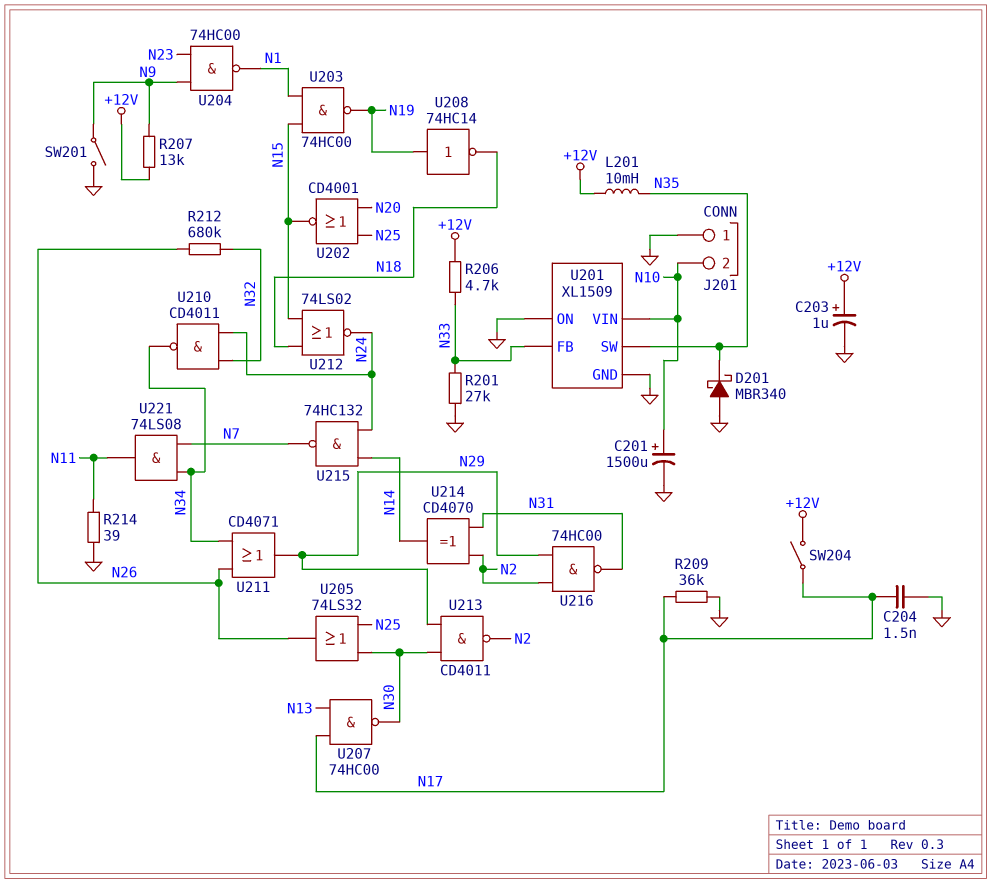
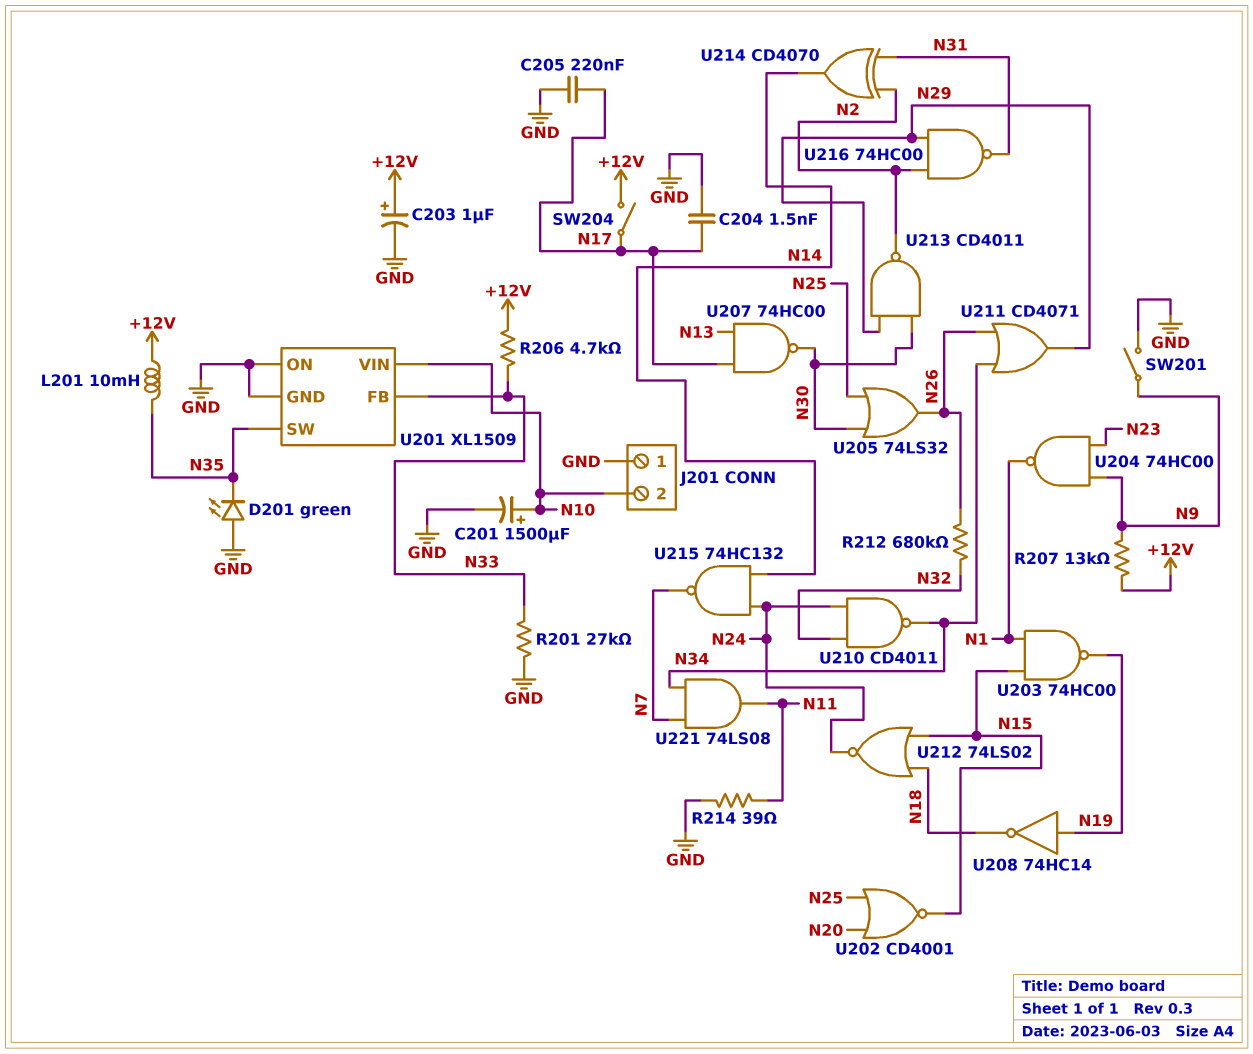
C205: none -> 220nF (GND, N17)
D201: schottky MBR340 (A GND, K N35) -> LED green (A GND, K N35)
R209: 36k (GND, N17) -> none

